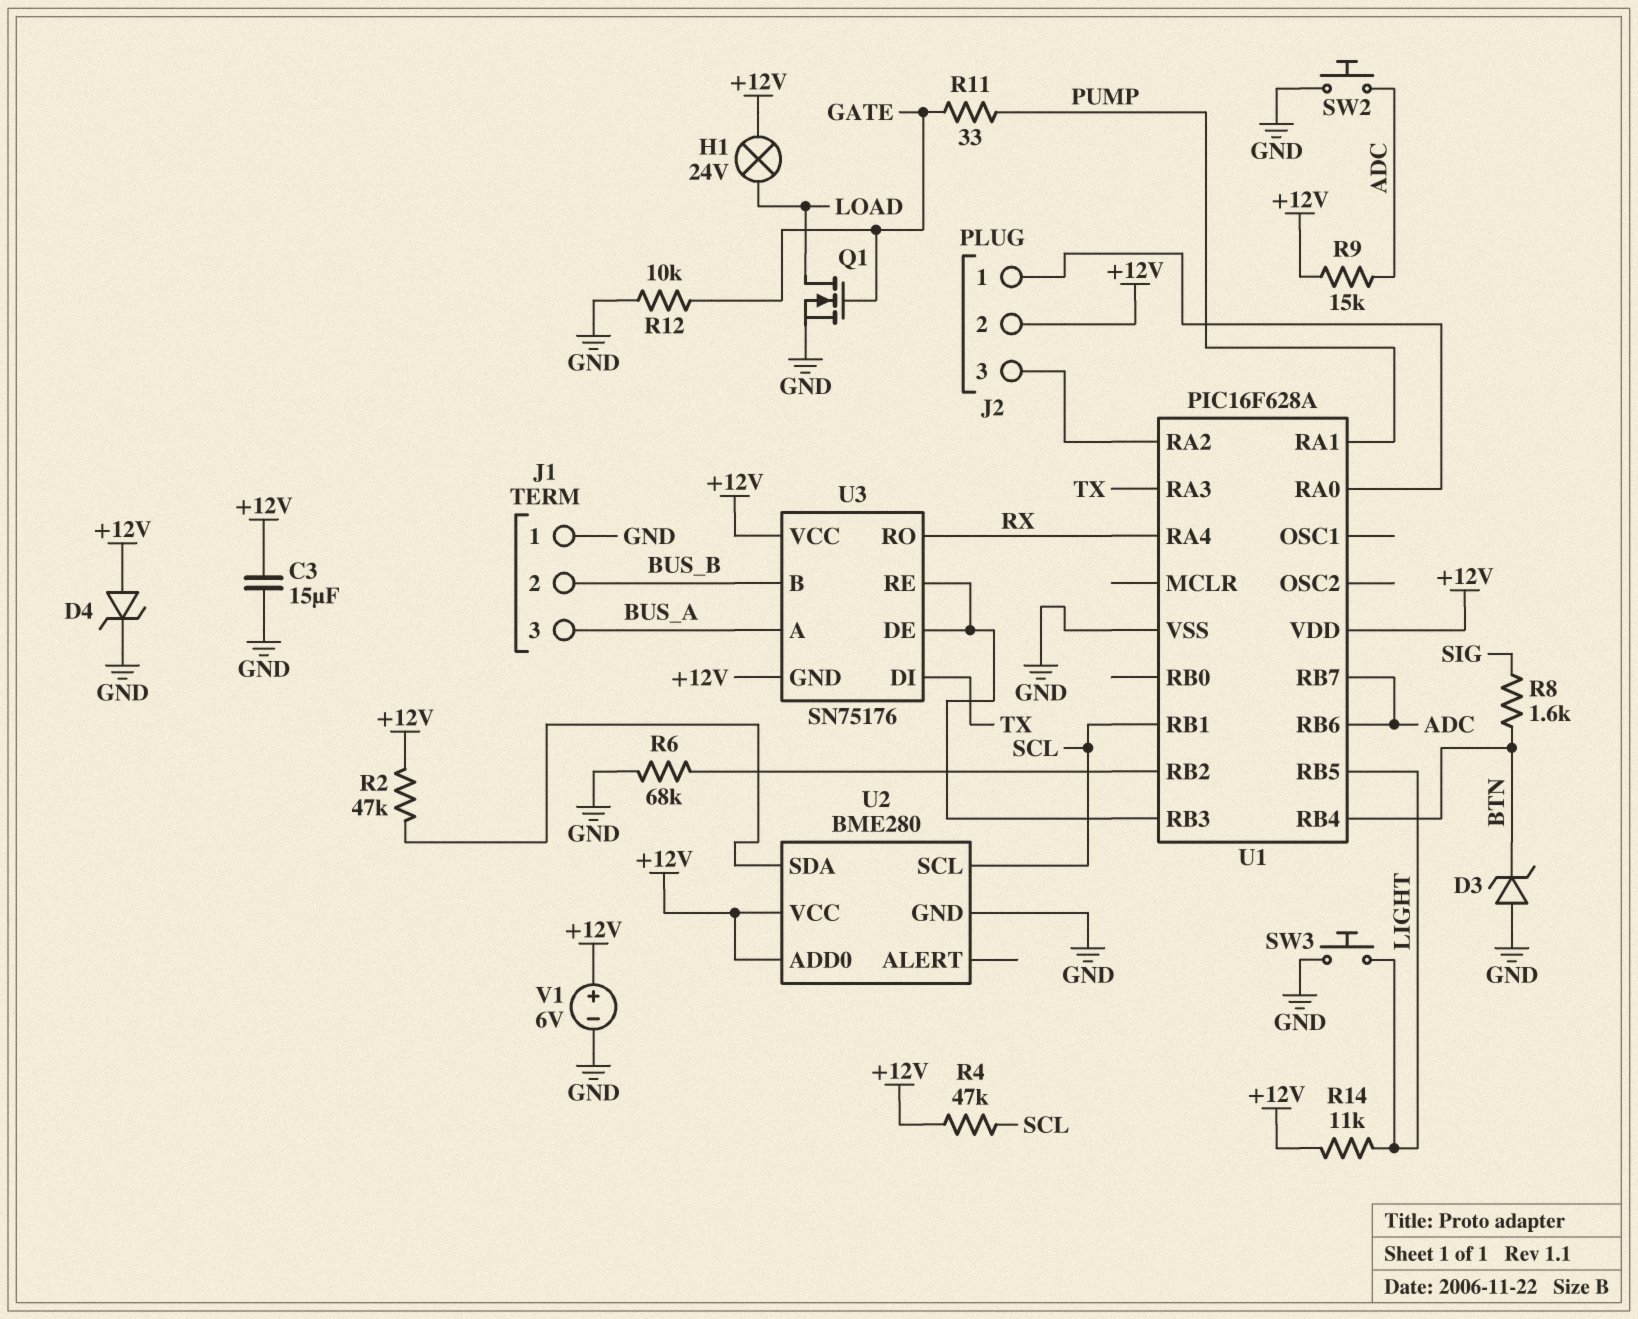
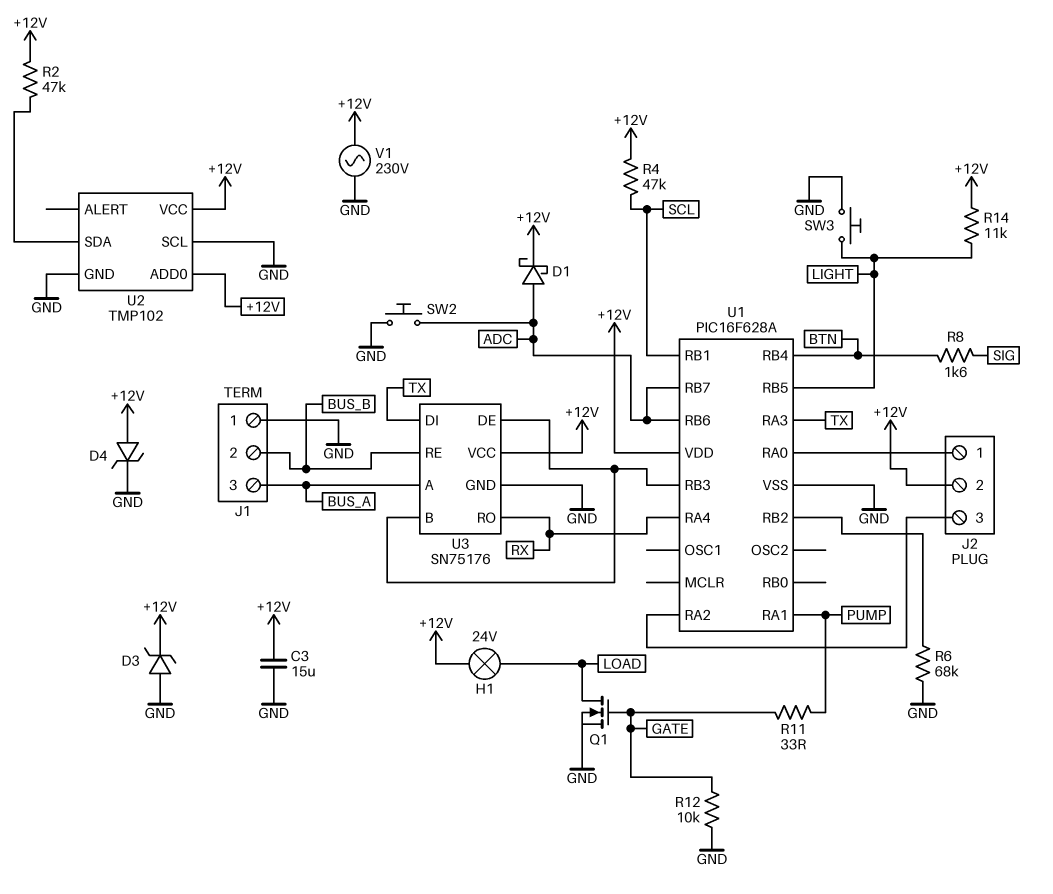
D1: none -> schottky (A ADC, K +12V)
D3: zener (A GND, K BTN) -> zener (A GND, K +12V)
R9: 15k (+12V, ADC) -> none
U2: BME280 -> TMP102
U2 pin SCL: SCL -> GND
U3 pin B: BUS_B -> U1/RB3
U3 pin GND: +12V -> GND
U3 pin RE: U1/RB3 -> BUS_B
V1: 6V (plus +12V, minus GND) -> AC 230V (+12V, GND)

